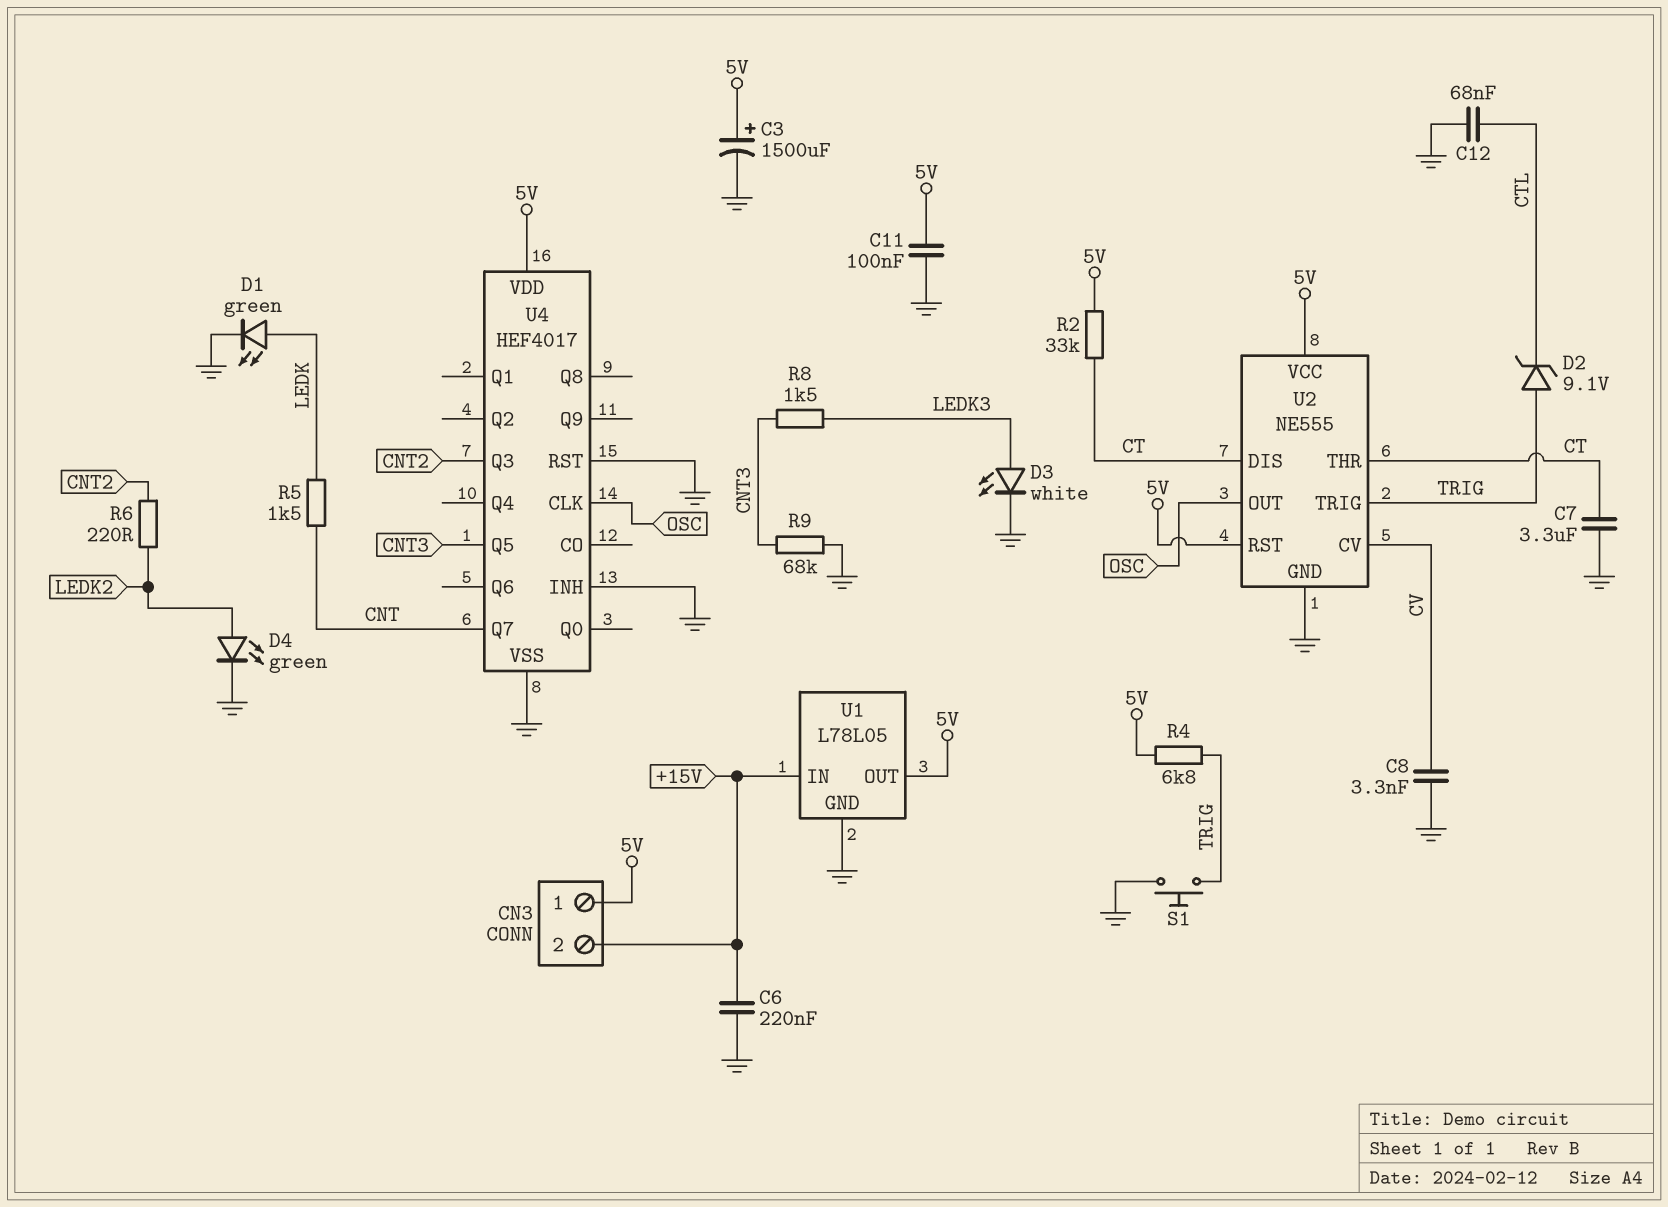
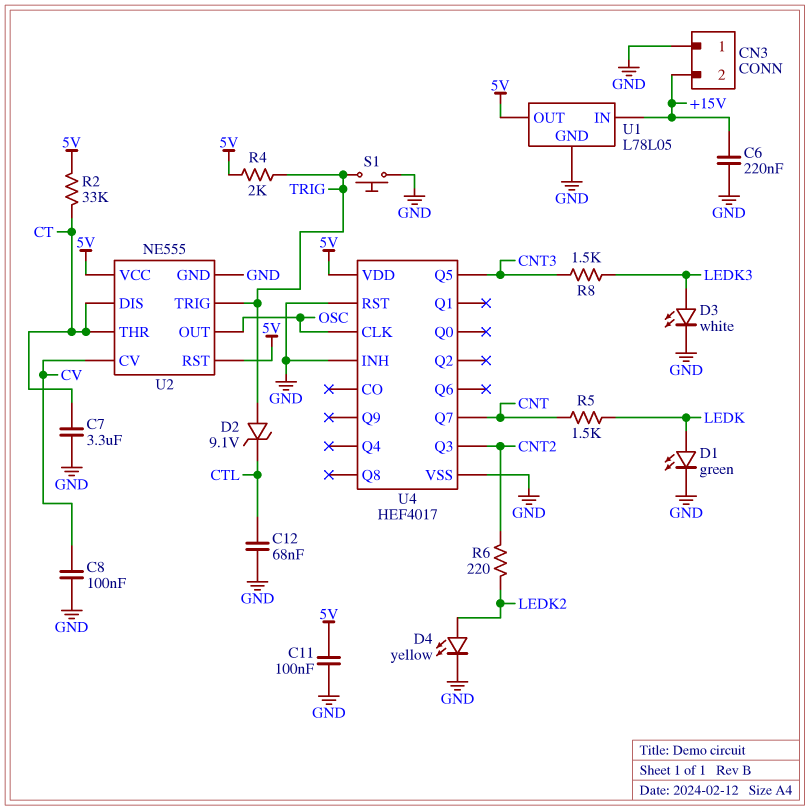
C3: 1500uF (plus 5V, minus GND) -> none
C8: 3.3nF (CV, GND) -> 100nF (CV, GND)
CN3 pin 1: 5V -> GND
D4: LED green (A LEDK2, K GND) -> LED yellow (A LEDK2, K GND)
R4: 6.8k (5V, TRIG) -> 2k (5V, TRIG)
R9: 68k (CNT3, GND) -> none

